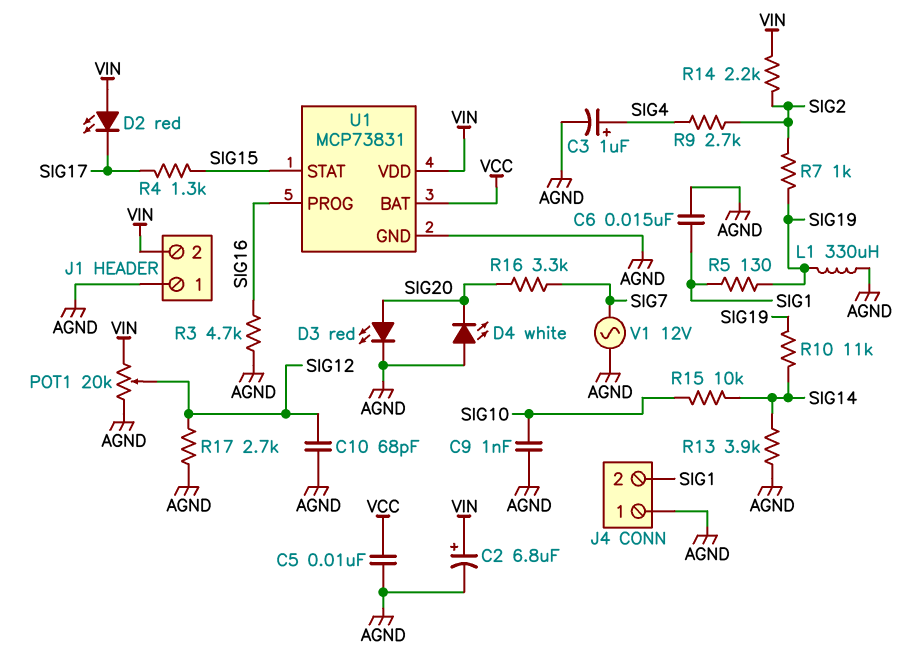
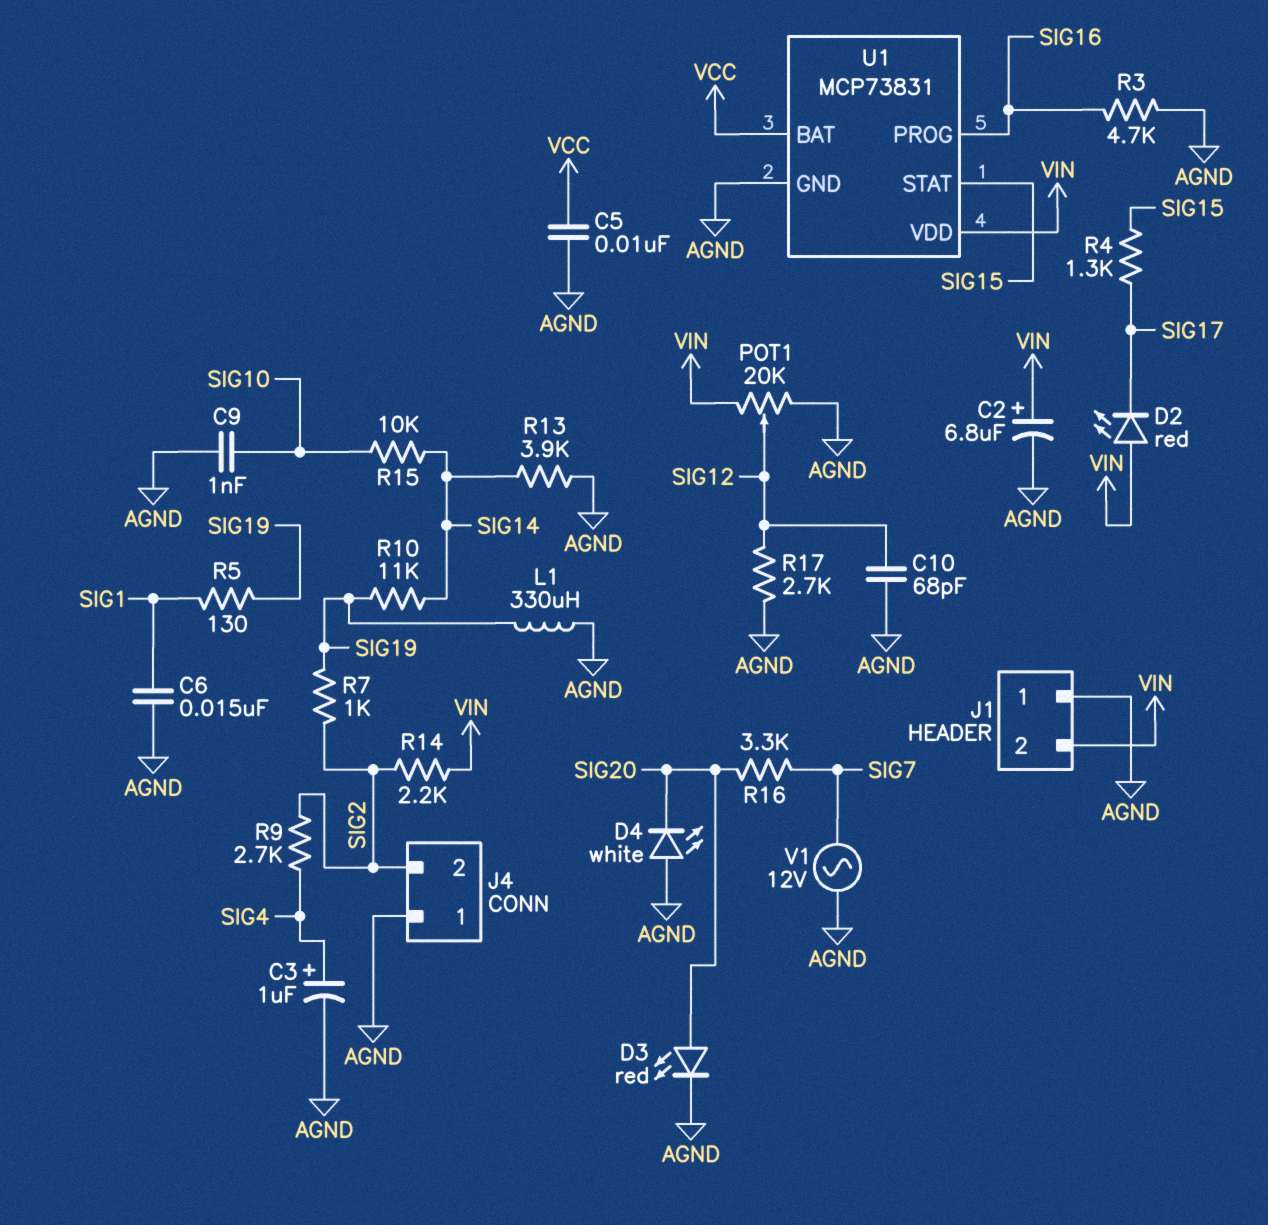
J4 pin 2: SIG1 -> SIG2

